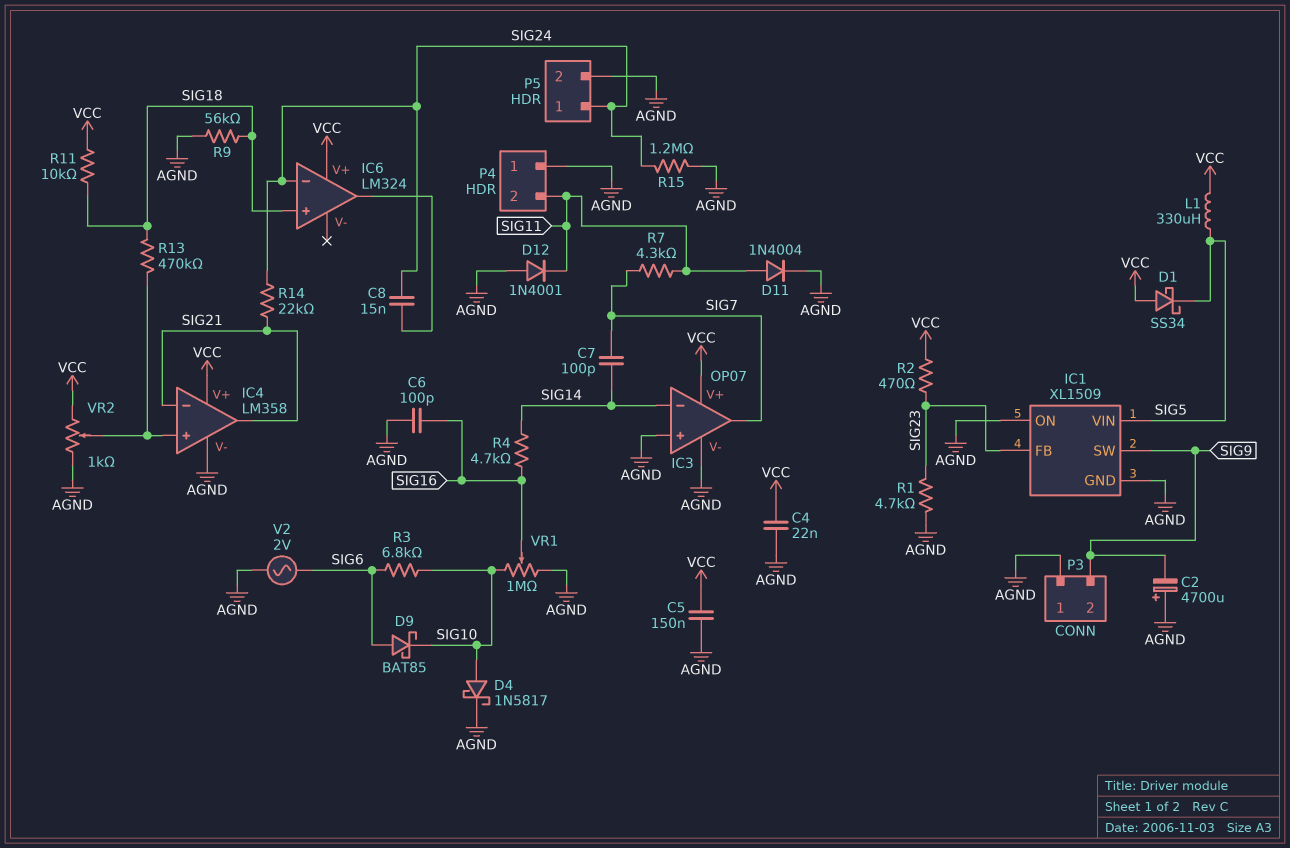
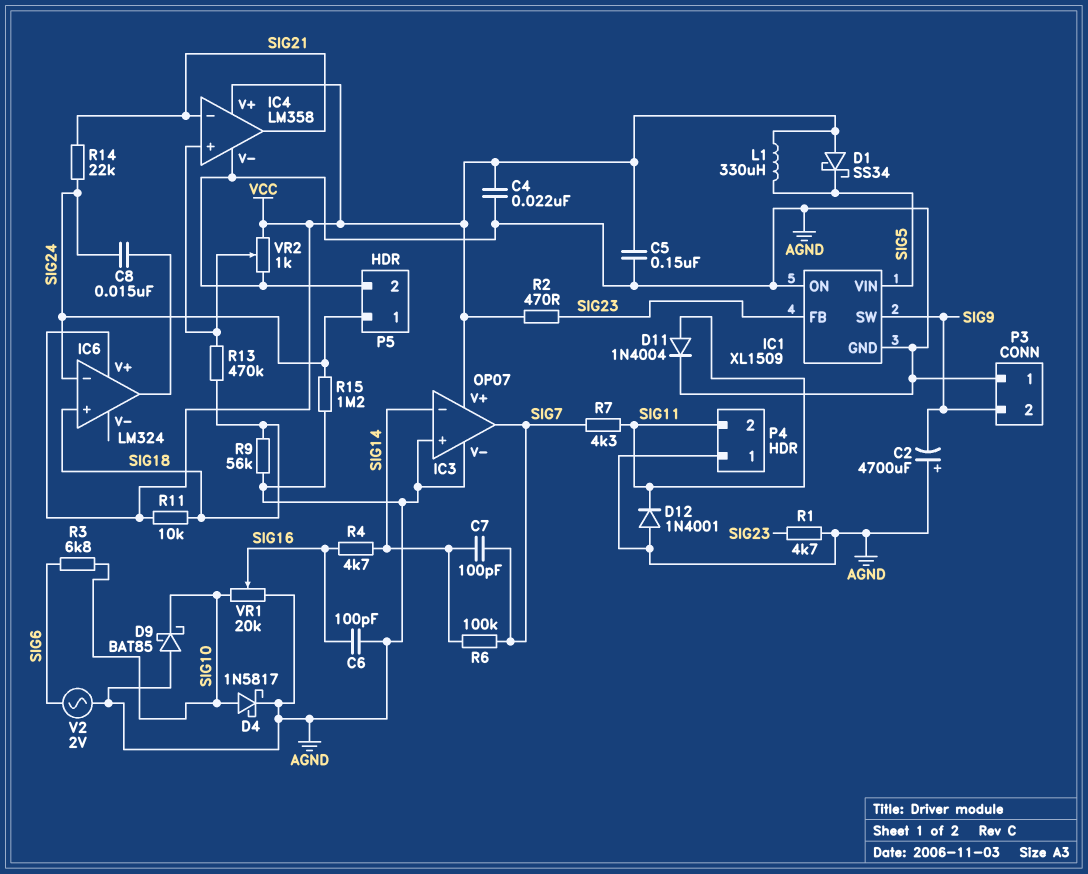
D9: schottky BAT85 (A SIG6, K SIG10) -> schottky BAT85 (A AGND, K SIG10)
R6: none -> 100k (SIG7, SIG14)
VR1: 1M (AGND, SIG10, wiper SIG16) -> 20k (AGND, SIG10, wiper SIG16)

